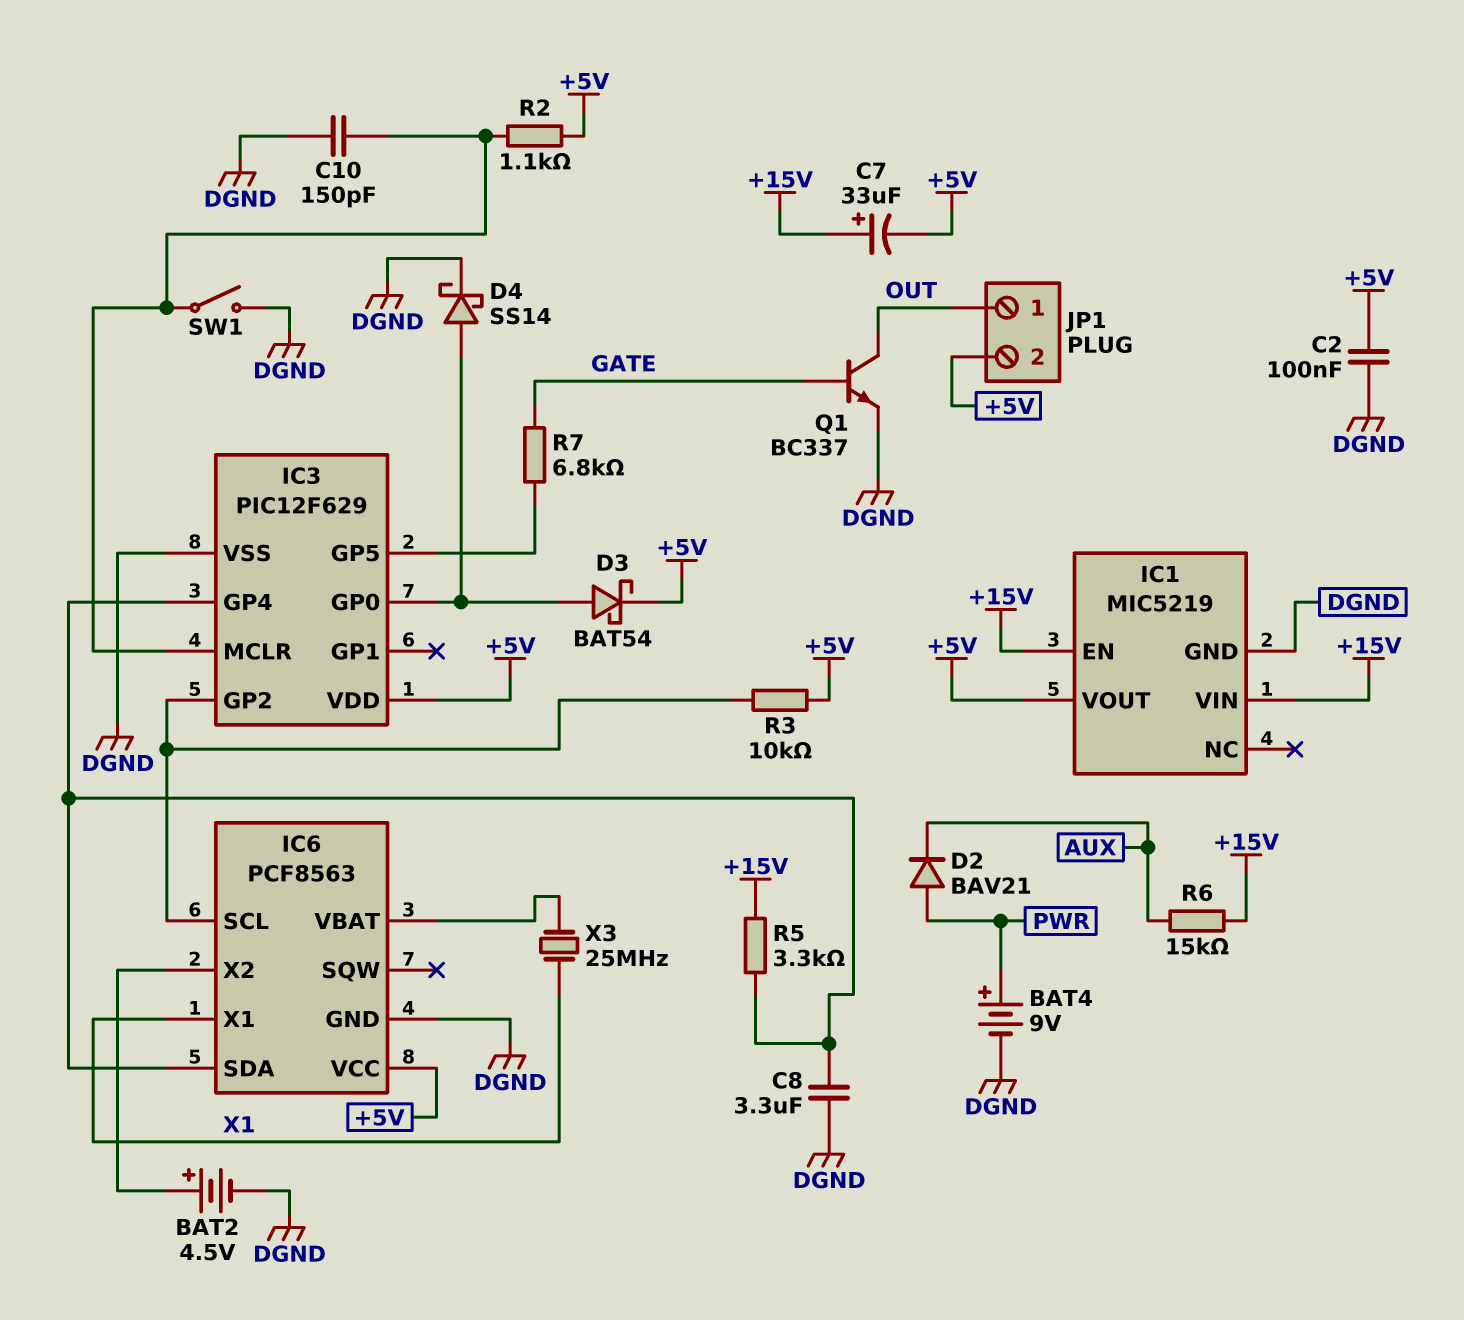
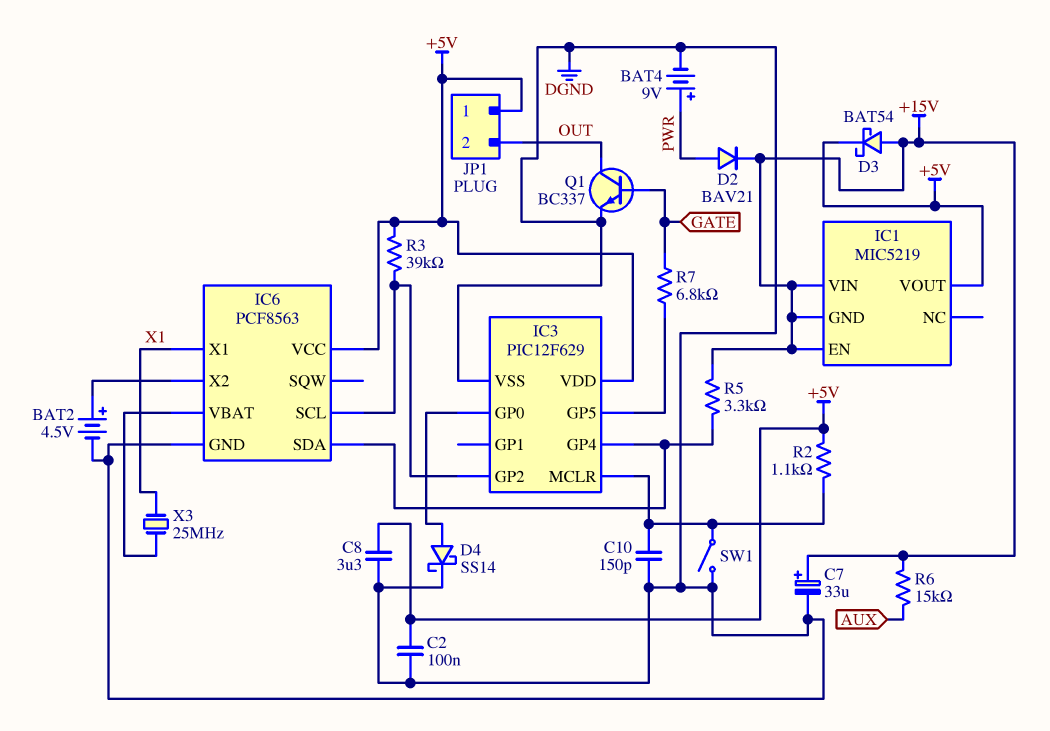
C7: 33uF (plus +15V, minus +5V) -> 33uF (plus +15V, minus DGND)
C8: 3.3uF (DGND, IC3/GP4) -> 3.3uF (+5V, DGND)
D2: diode BAV21 (A PWR, K AUX) -> diode BAV21 (A PWR, K +15V)
D3: schottky BAT54 (A IC3/GP0, K +5V) -> schottky BAT54 (A +15V, K +5V)
IC1 pin GND: DGND -> +15V
JP1 pin 1: OUT -> +5V
JP1 pin 2: +5V -> OUT
R3: 10k (+5V, IC3/GP2) -> 39k (+5V, IC3/GP2)

